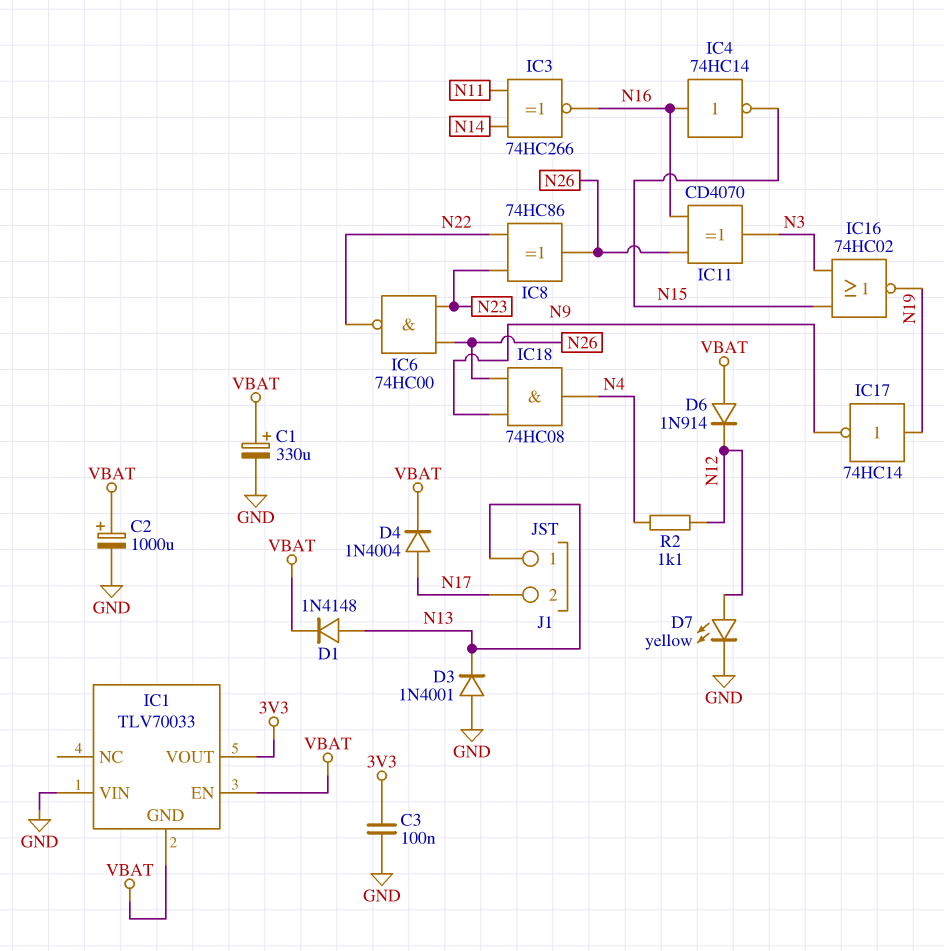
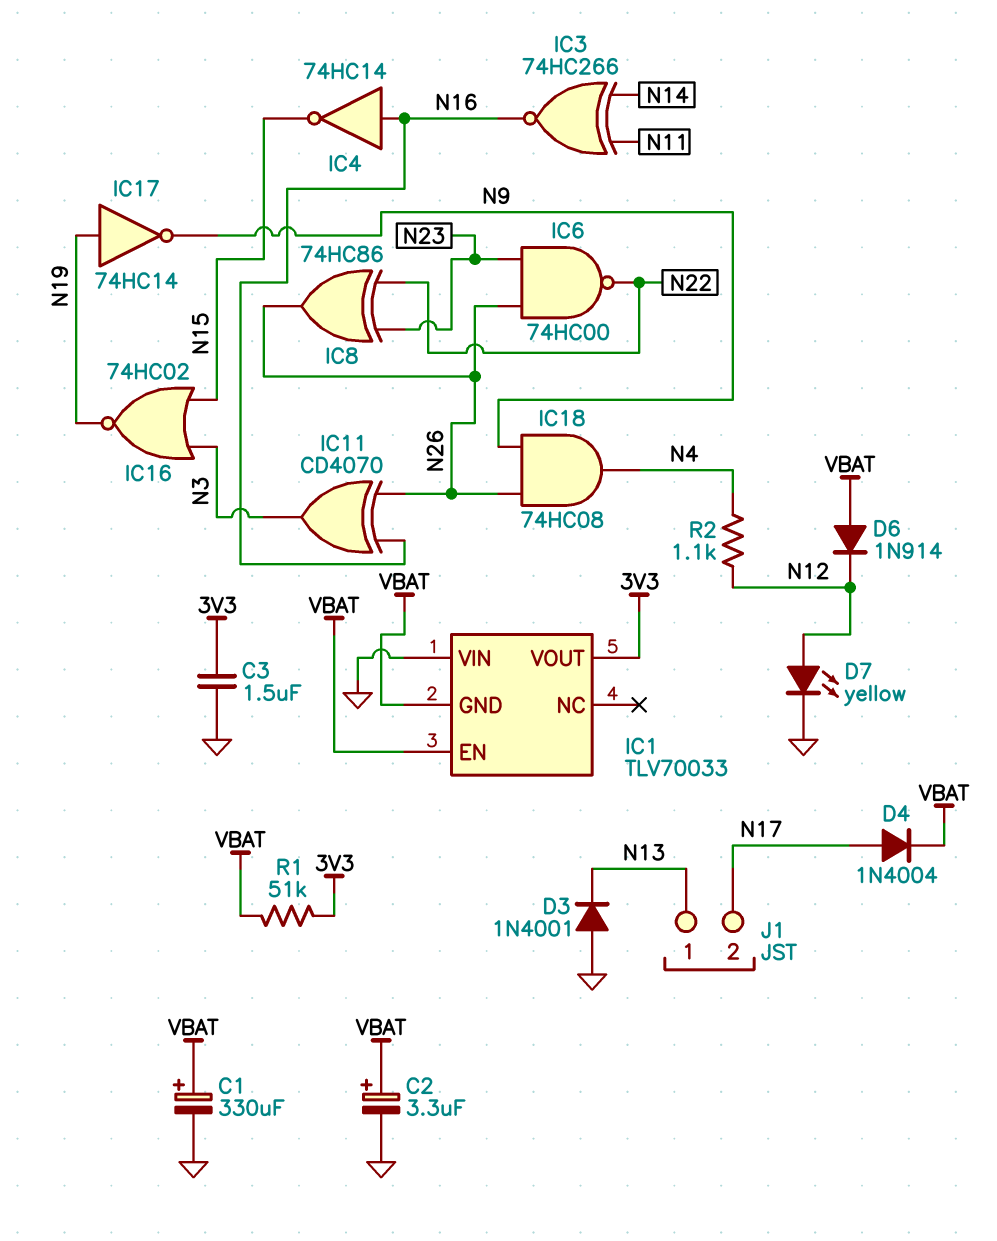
C2: 1000uF (plus VBAT, minus GND) -> 3.3uF (plus VBAT, minus GND)
C3: 100nF (3V3, GND) -> 1.5uF (3V3, GND)
D1: diode 1N4148 (A N13, K VBAT) -> none
R1: none -> 51k (3V3, VBAT)

